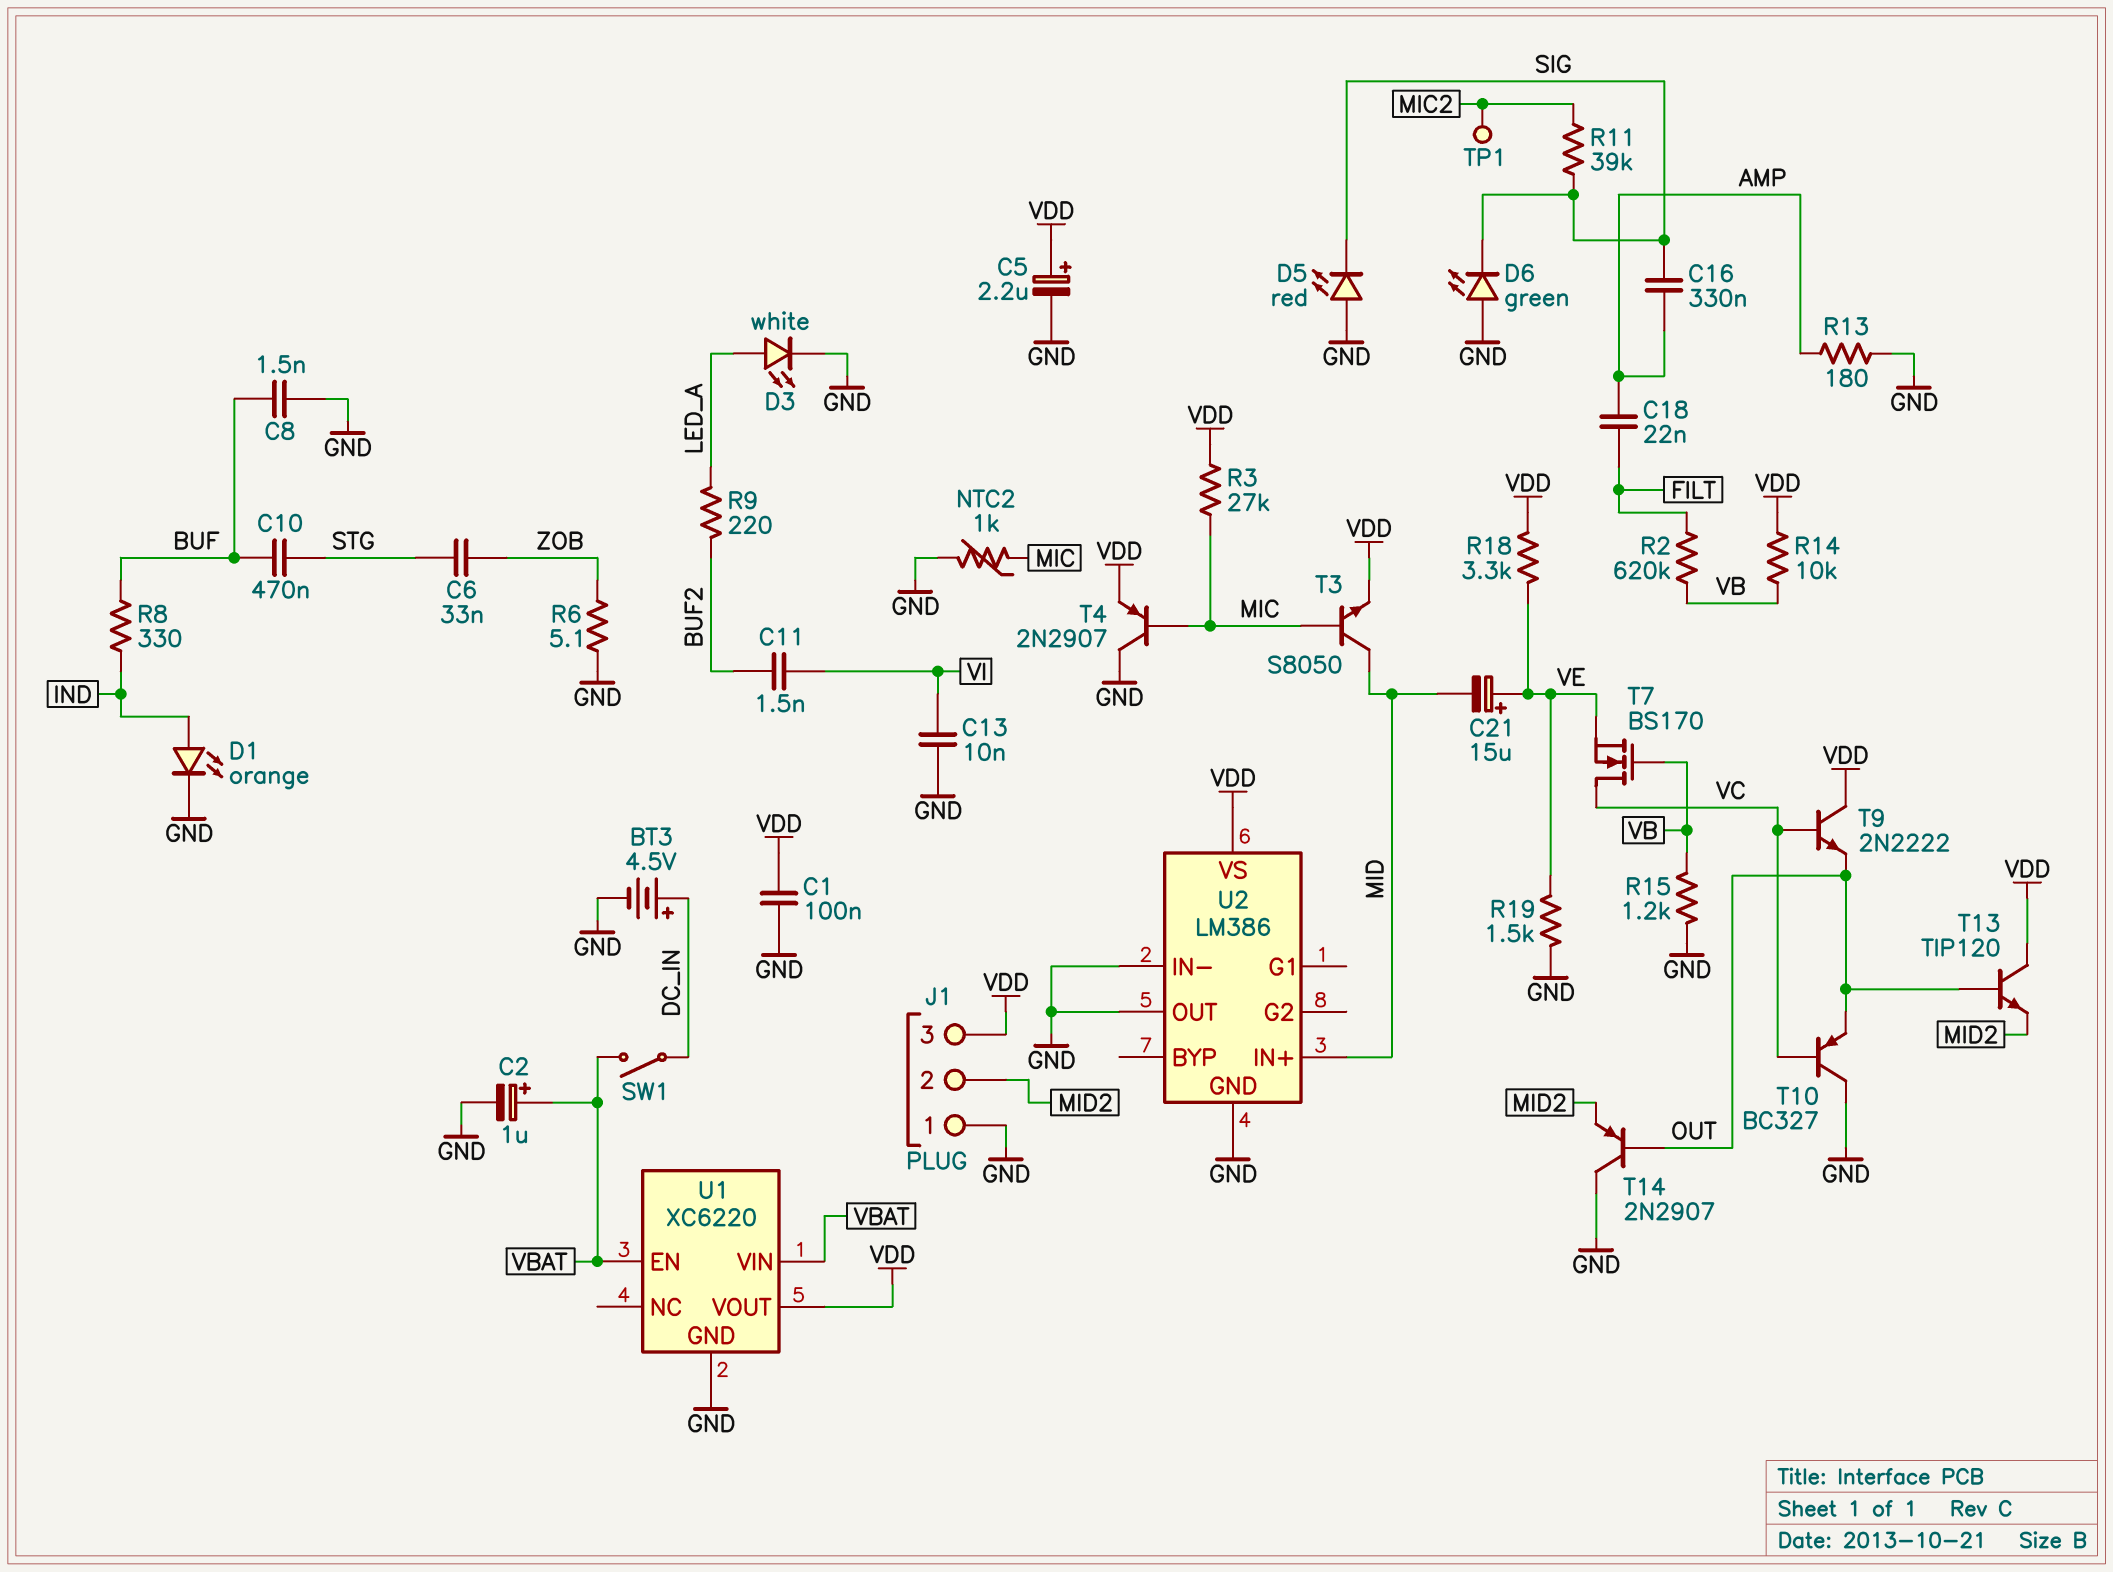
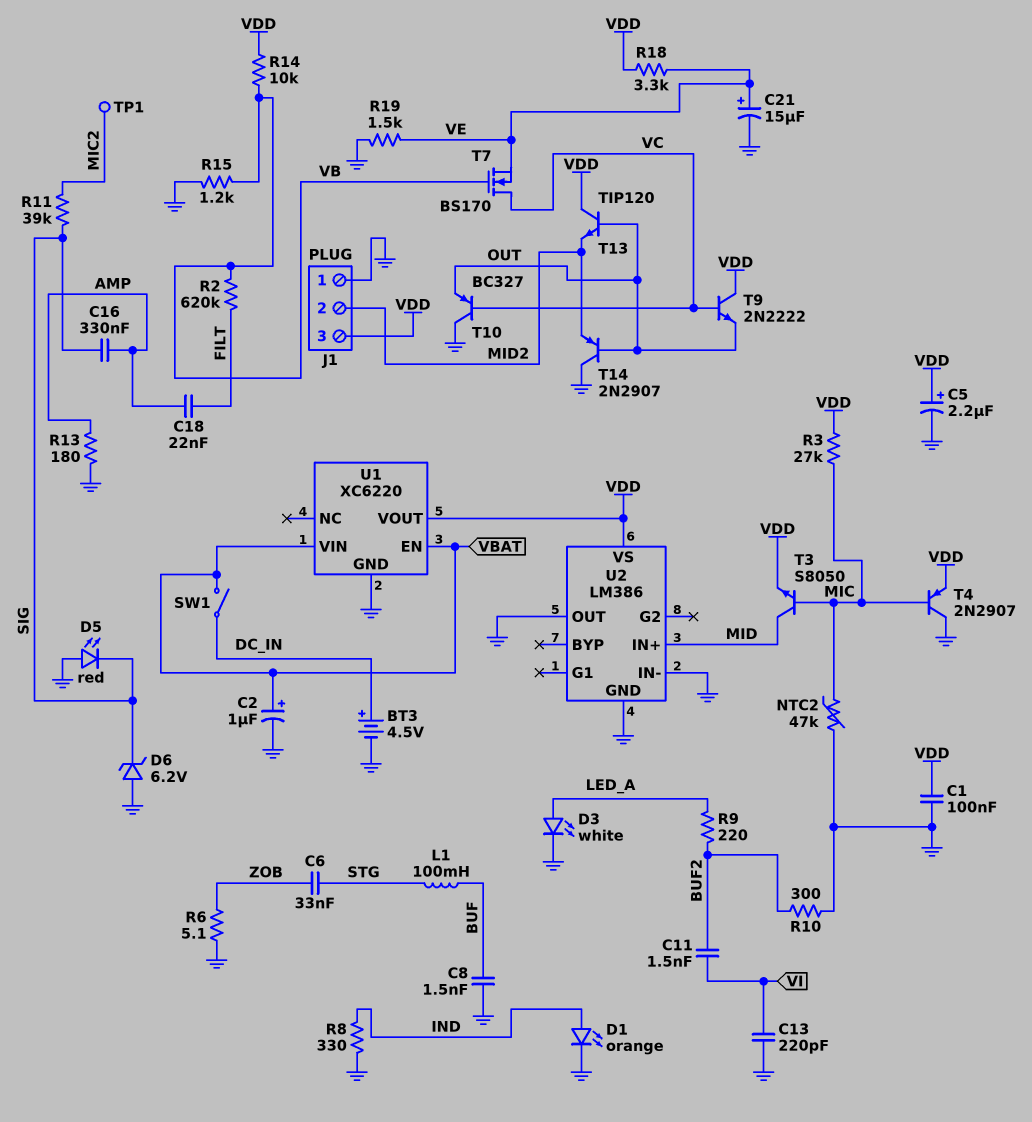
C10: 470nF (BUF, STG) -> none
C13: 10nF (GND, VI) -> 220pF (GND, VI)
C21: 15uF (plus VE, minus MID) -> 15uF (plus VE, minus GND)
D6: LED green (A GND, K SIG) -> zener 6.2V (A GND, K SIG)
L1: none -> 100mH (BUF, STG)
NTC2: 1k (GND, MIC) -> 47k (GND, MIC)
R8: 330 (BUF, IND) -> 330 (GND, IND)
R10: none -> 300 (BUF2, GND)

